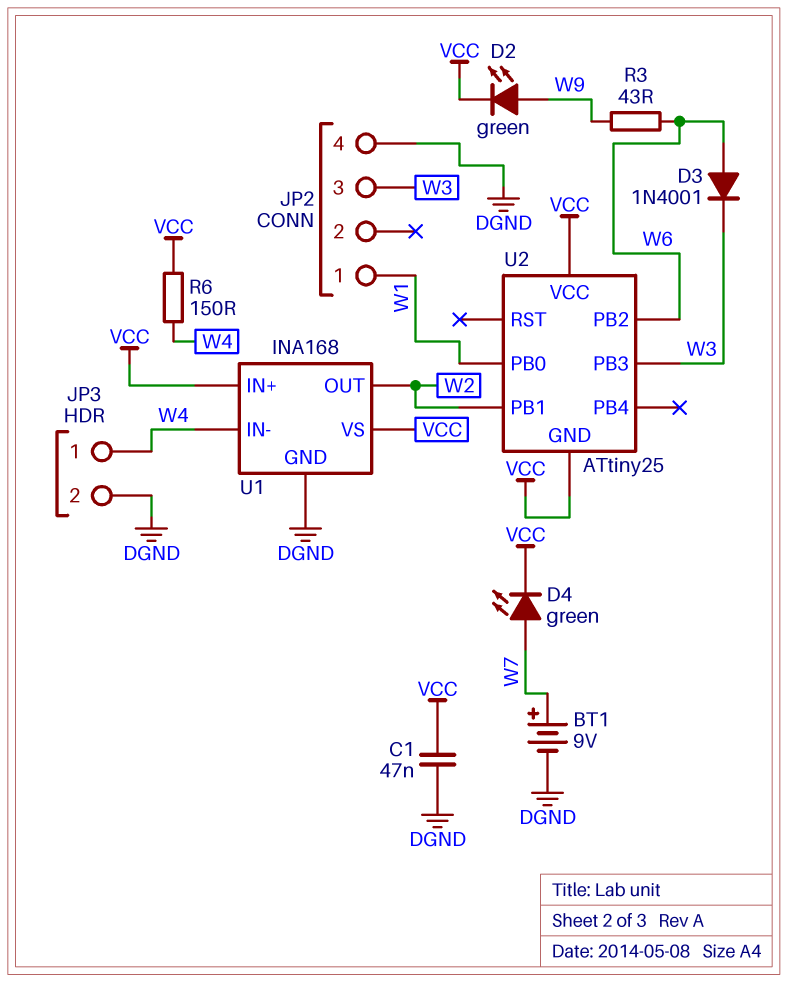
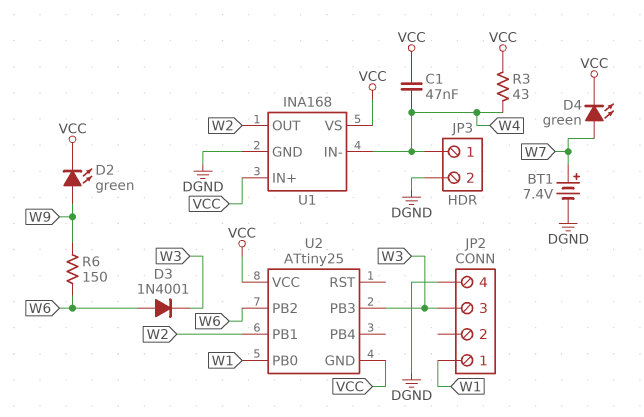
BT1: 9V (plus W7, minus DGND) -> 7.4V (plus W7, minus DGND)
C1: 47nF (DGND, VCC) -> 47nF (VCC, W4)
R3: 43 (W6, W9) -> 43 (VCC, W4)
R6: 150 (VCC, W4) -> 150 (W6, W9)

